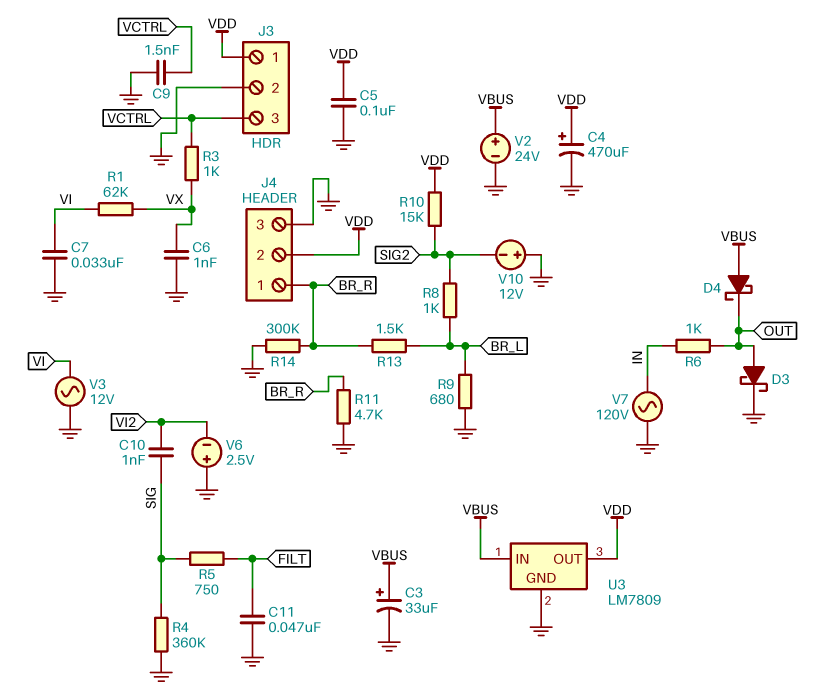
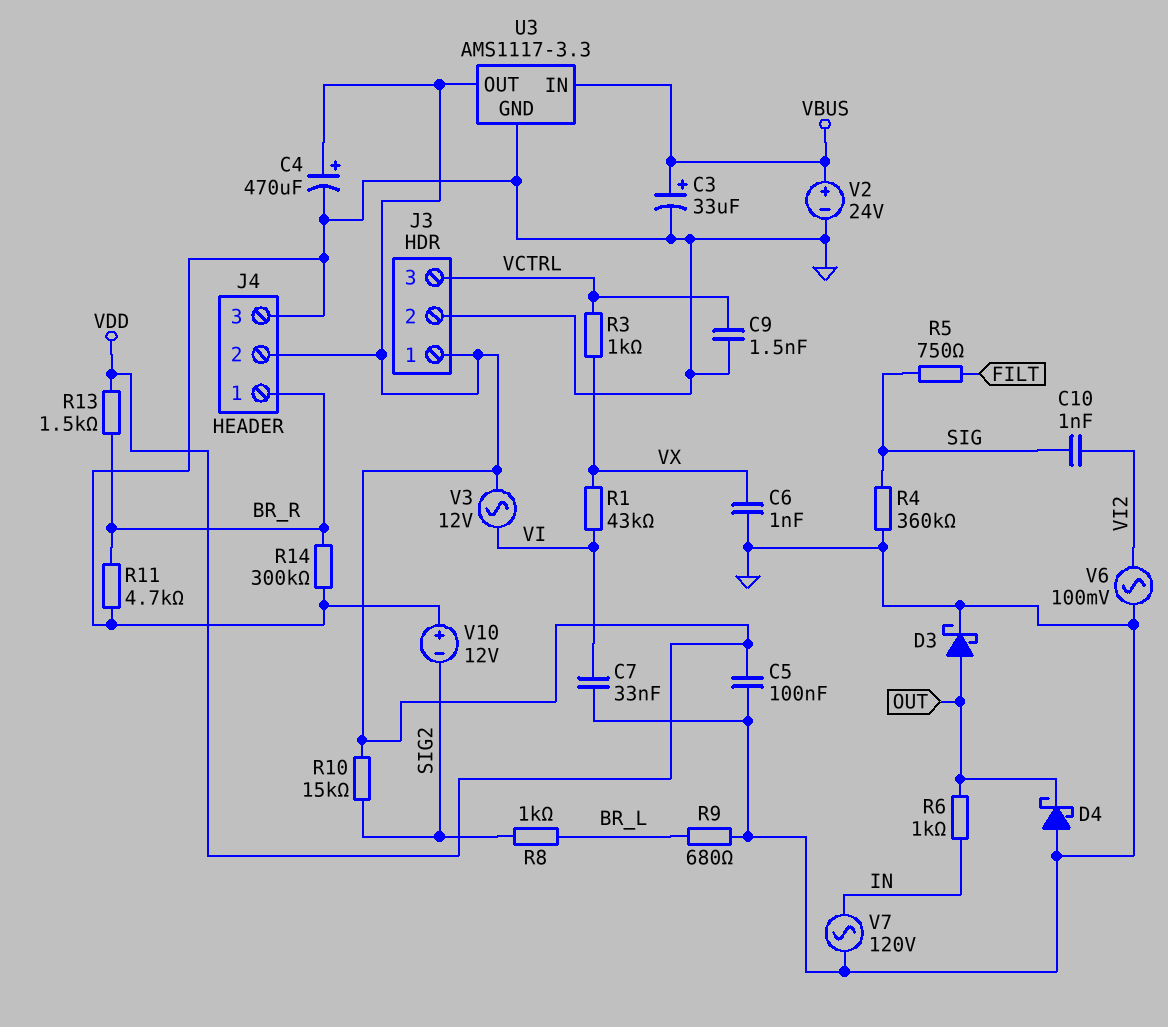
C11: 47nF (FILT, GND) -> none
D4: schottky (A VBUS, K OUT) -> schottky (A GND, K OUT)
R1: 62k (VI, VX) -> 43k (VI, VX)
R13: 1.5k (BR_L, BR_R) -> 1.5k (BR_R, VDD)
U3: LM7809 -> AMS1117-3.3
V3: AC 12V (GND, VI) -> AC 12V (VDD, VI)
V6: 2.5V (plus GND, minus VI2) -> AC 100mV (GND, VI2)

